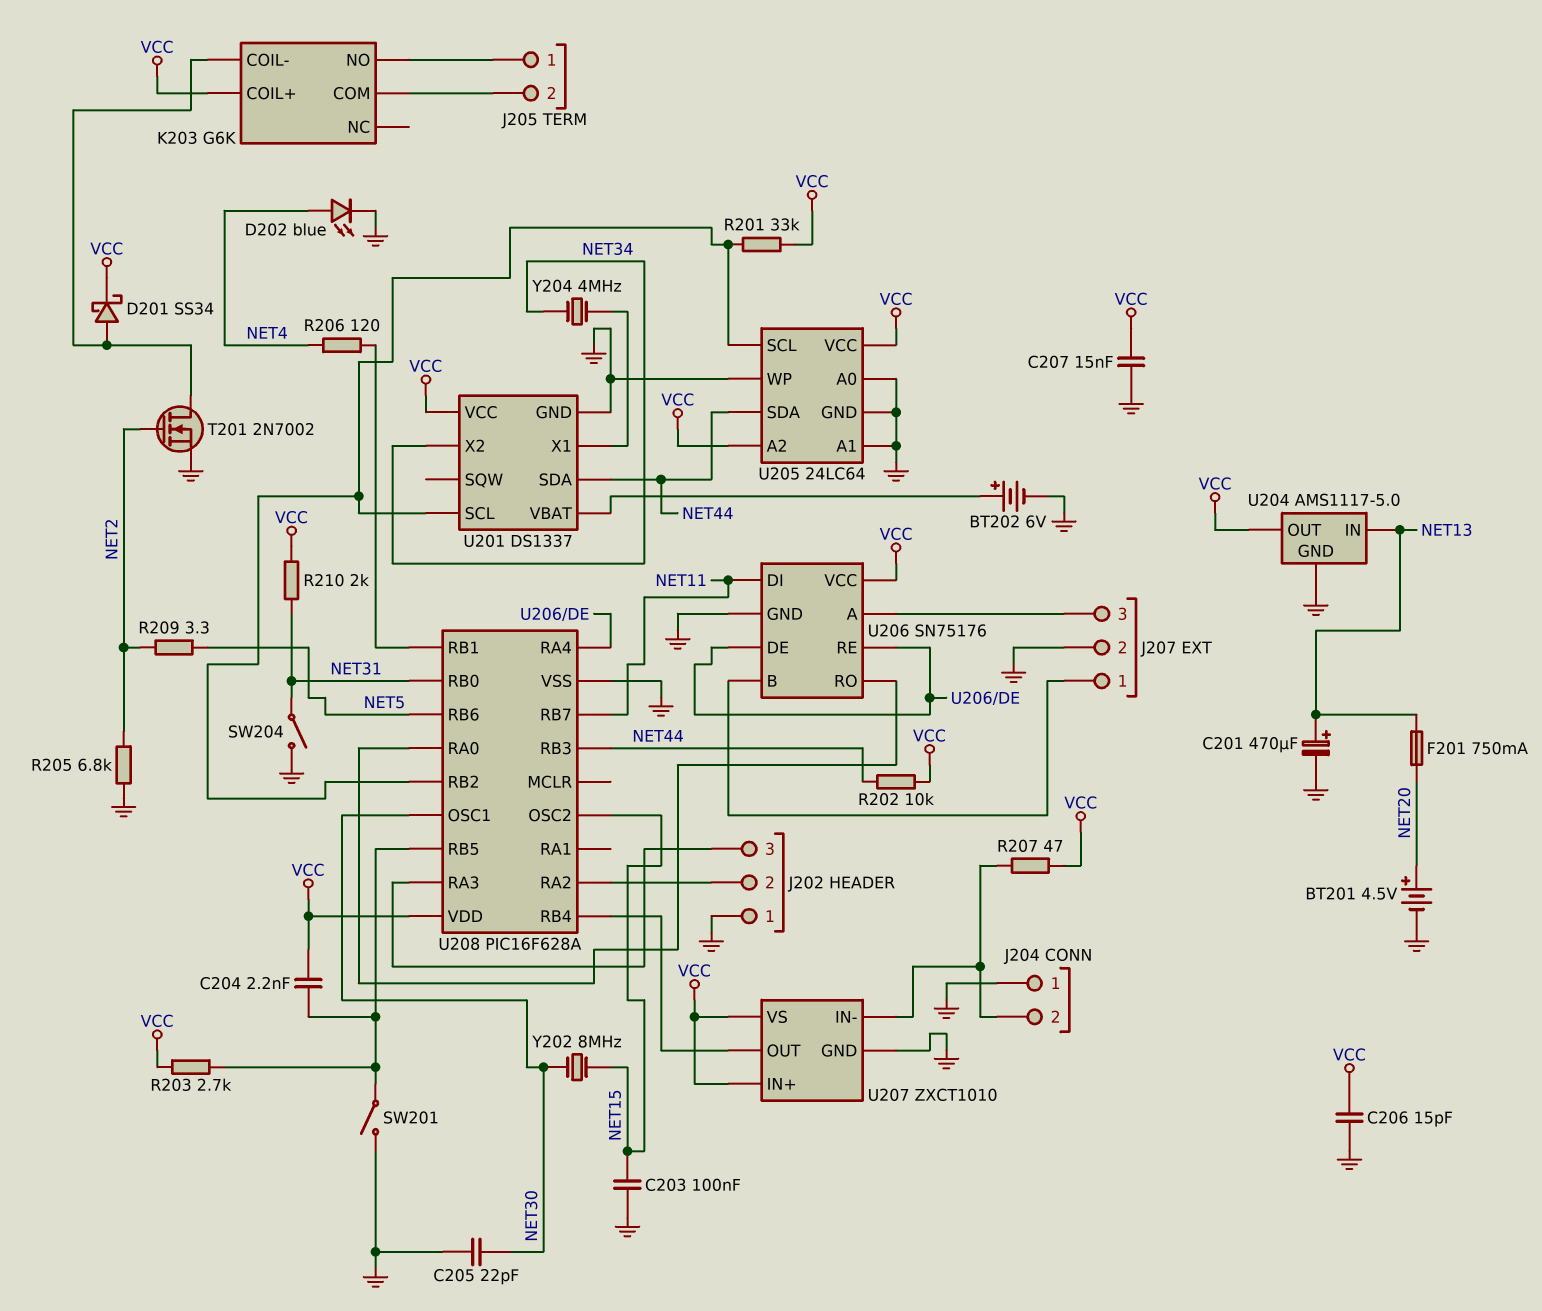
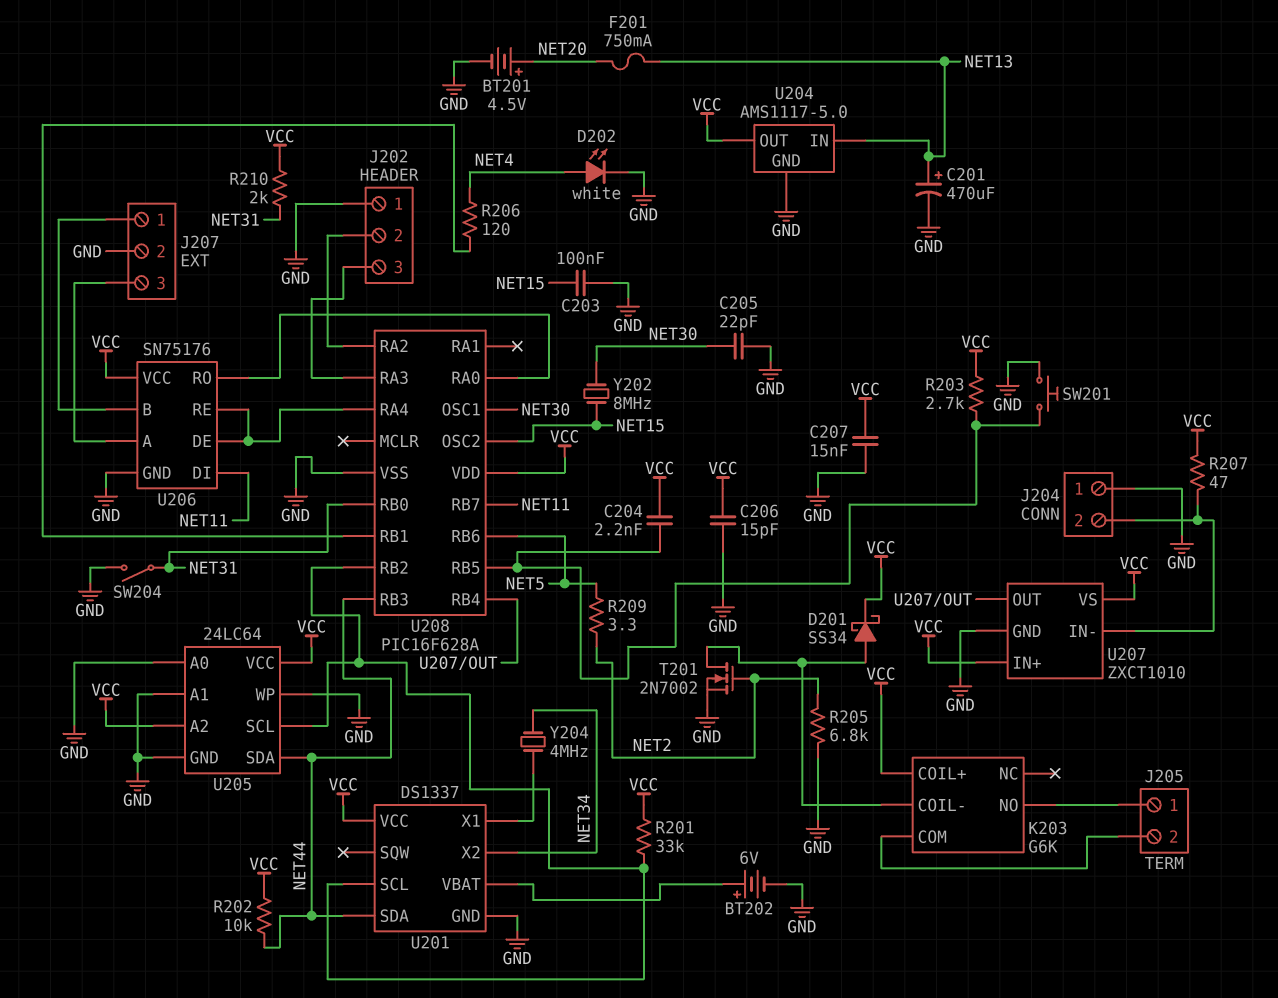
D202: LED blue (A NET4, K GND) -> LED white (A NET4, K GND)
SW201: switch (GND, U208/RB5) -> button (GND, U208/RB5)

